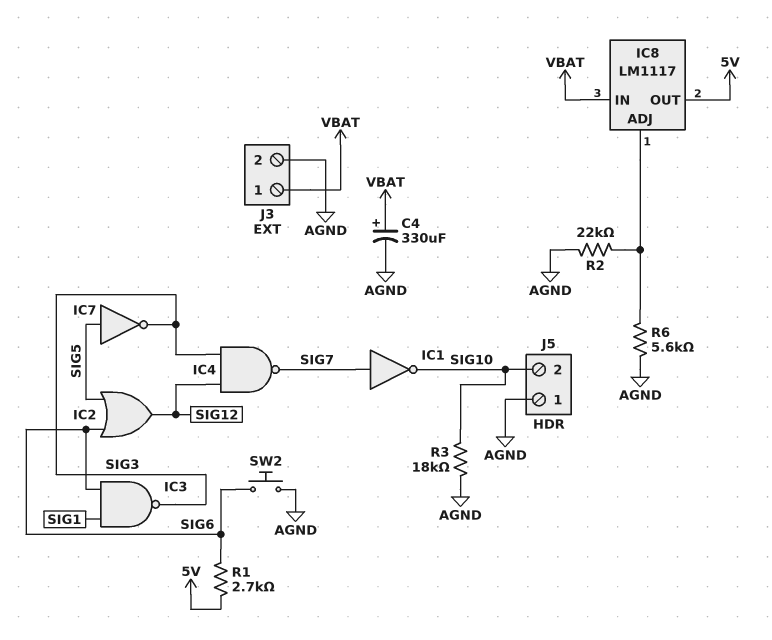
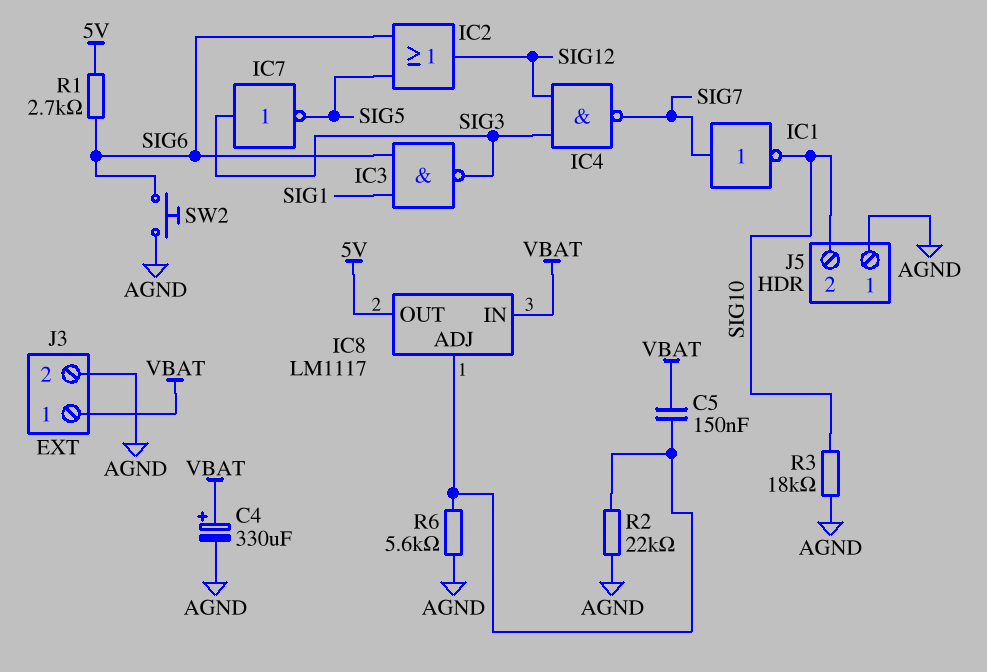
C5: none -> 150nF (IC8/ADJ, VBAT)
IC7: NOT (in SIG5, out SIG3) -> NOT (in SIG3, out SIG5)

